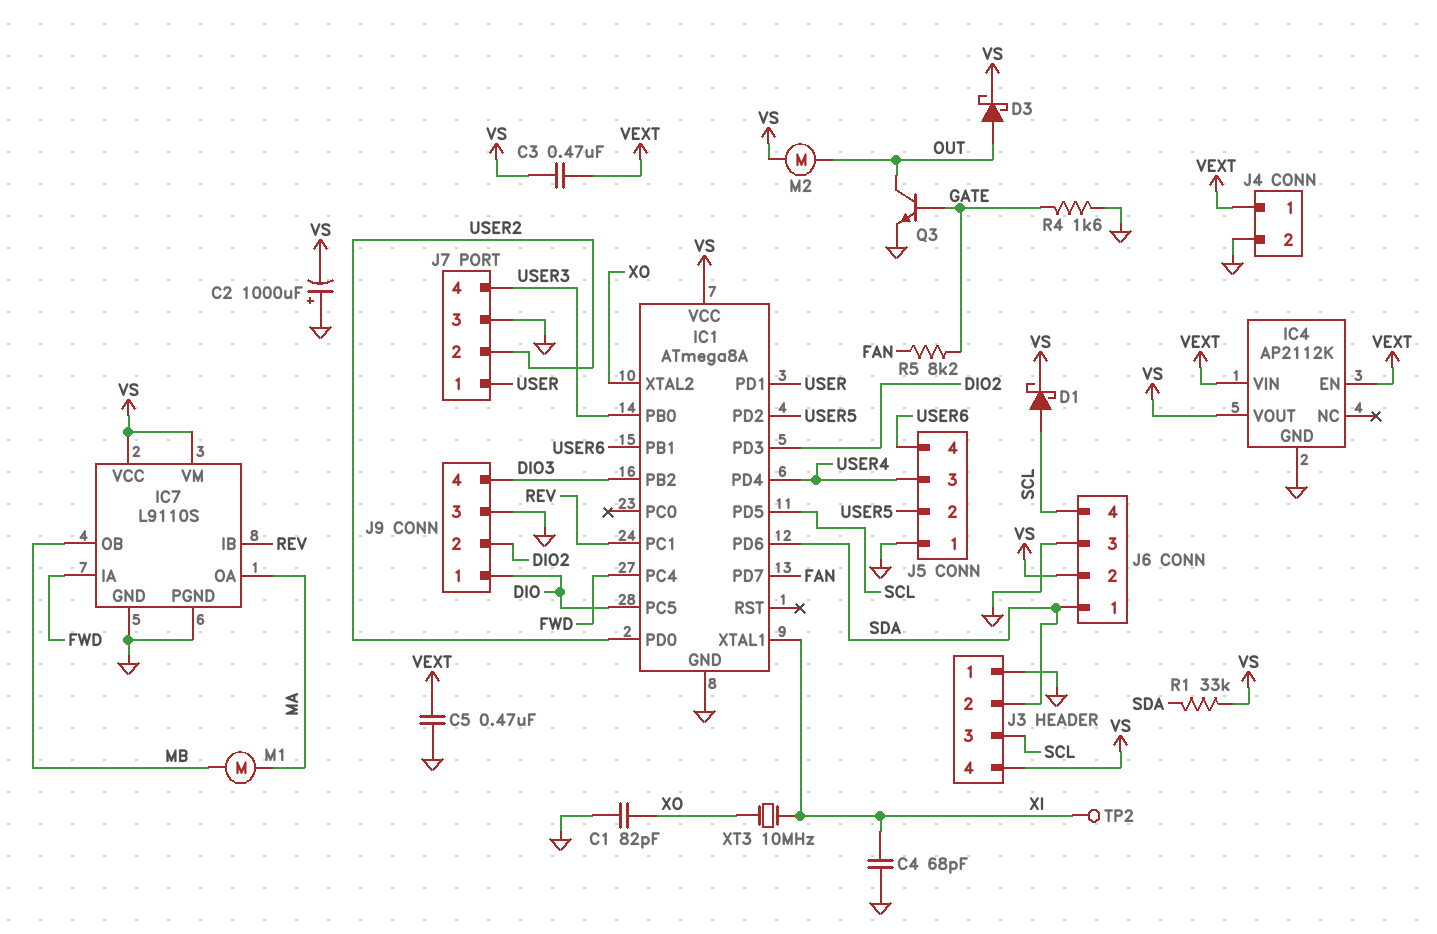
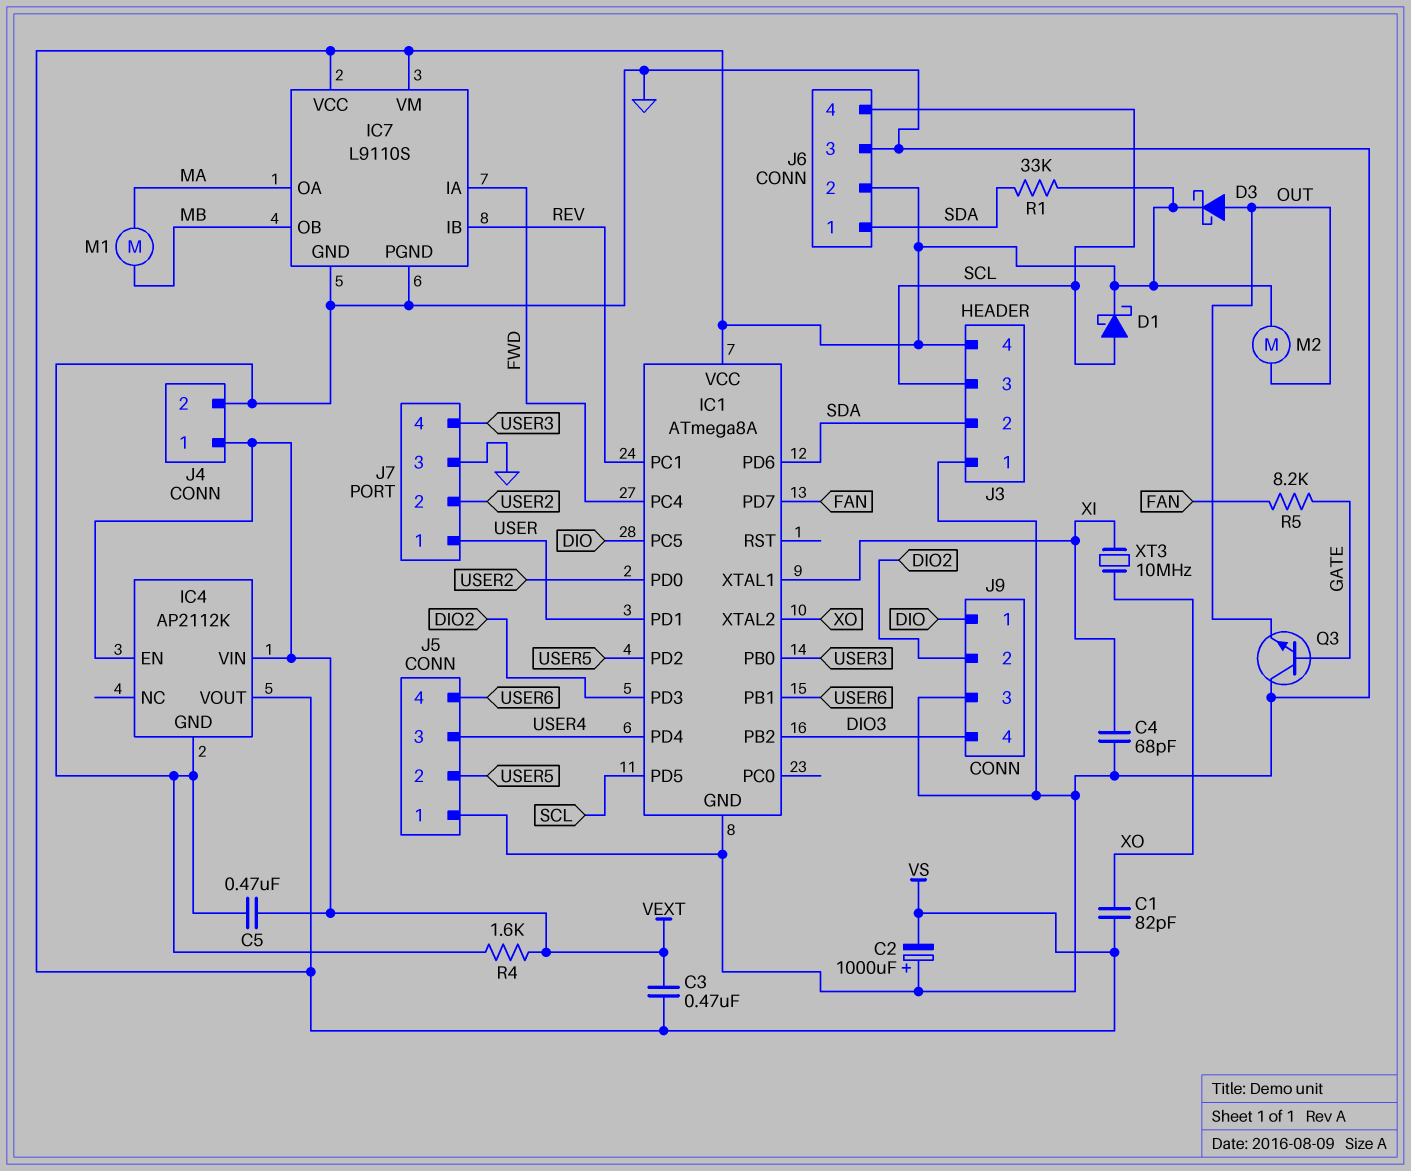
C1: 82pF (GND, XO) -> 82pF (VS, XO)
Q3: NPN (B GATE, C OUT, E GND) -> NPN (B GATE, C GND, E OUT)
R4: 1.6k (GATE, GND) -> 1.6k (GND, VEXT)
TP2: test point (XI) -> none

